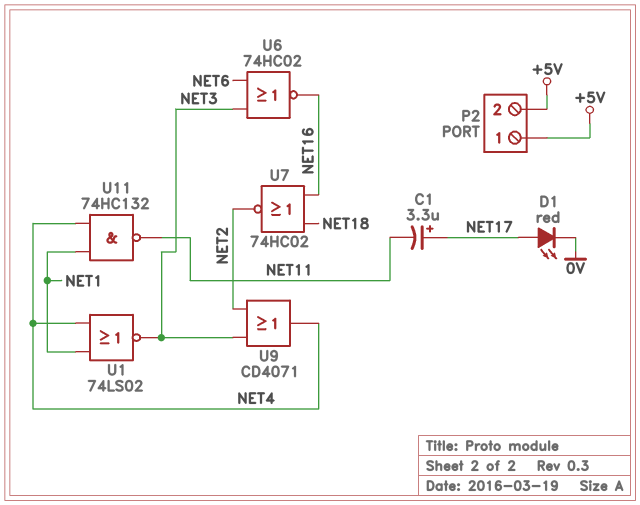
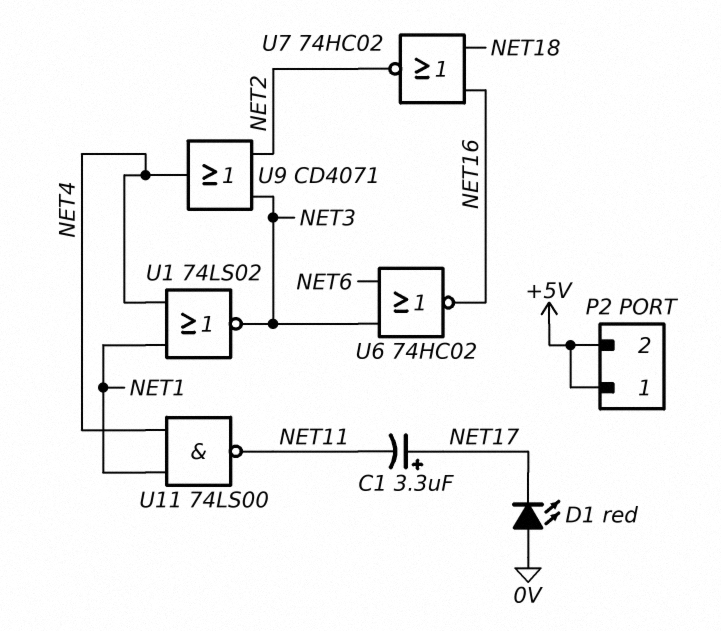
D1: LED red (A NET17, K 0V) -> LED red (A 0V, K NET17)
U11: NAND 74HC132 (in NET1, in NET4, out NET11) -> NAND 74LS00 (in NET1, in NET4, out NET11)

